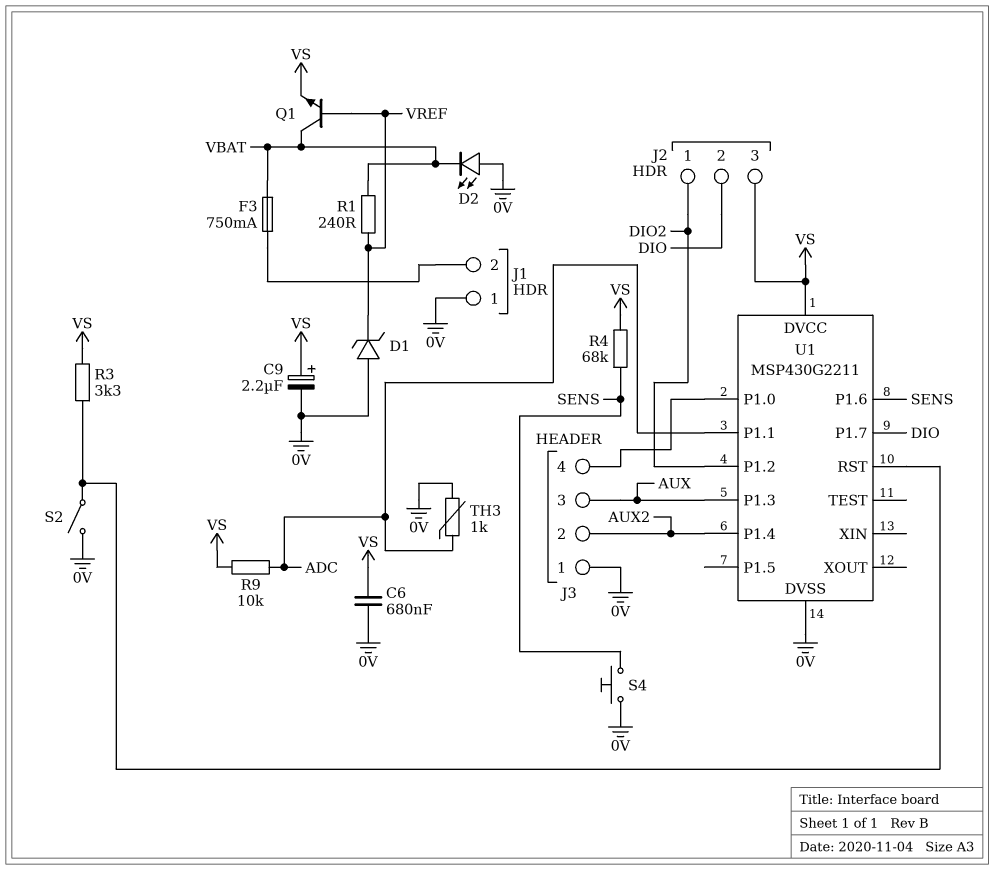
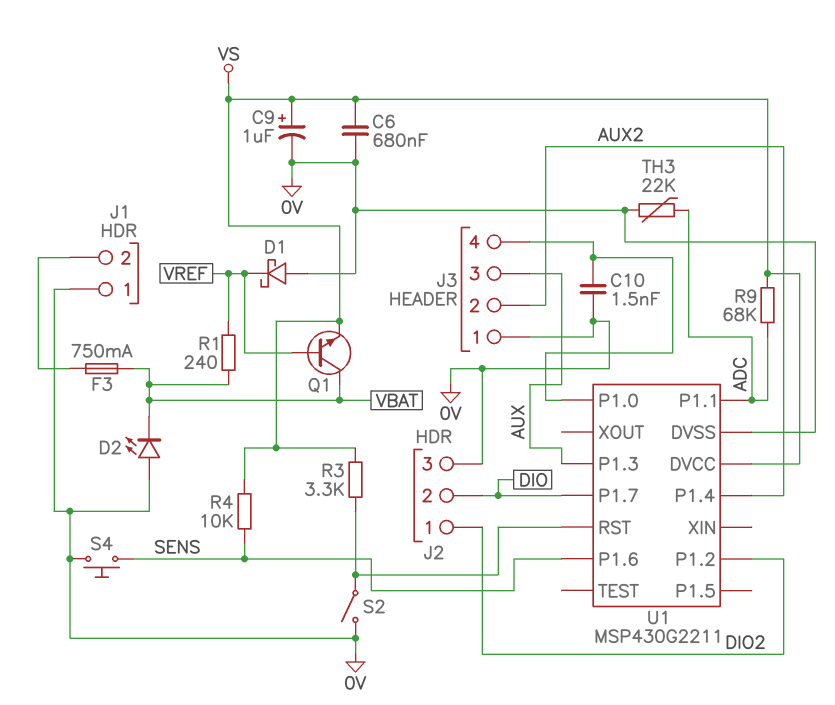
C9: 2.2uF (plus VS, minus 0V) -> 1uF (plus VS, minus 0V)
C10: none -> 1.5nF (0V, J3/4)
D1: zener (A 0V, K VREF) -> schottky (A 0V, K VREF)
J2 pin 3: VS -> 0V
R4: 68k (SENS, VS) -> 10k (SENS, VS)
R9: 10k (ADC, VS) -> 68k (ADC, VS)
TH3: 1k (0V, ADC) -> 22k (0V, ADC)

